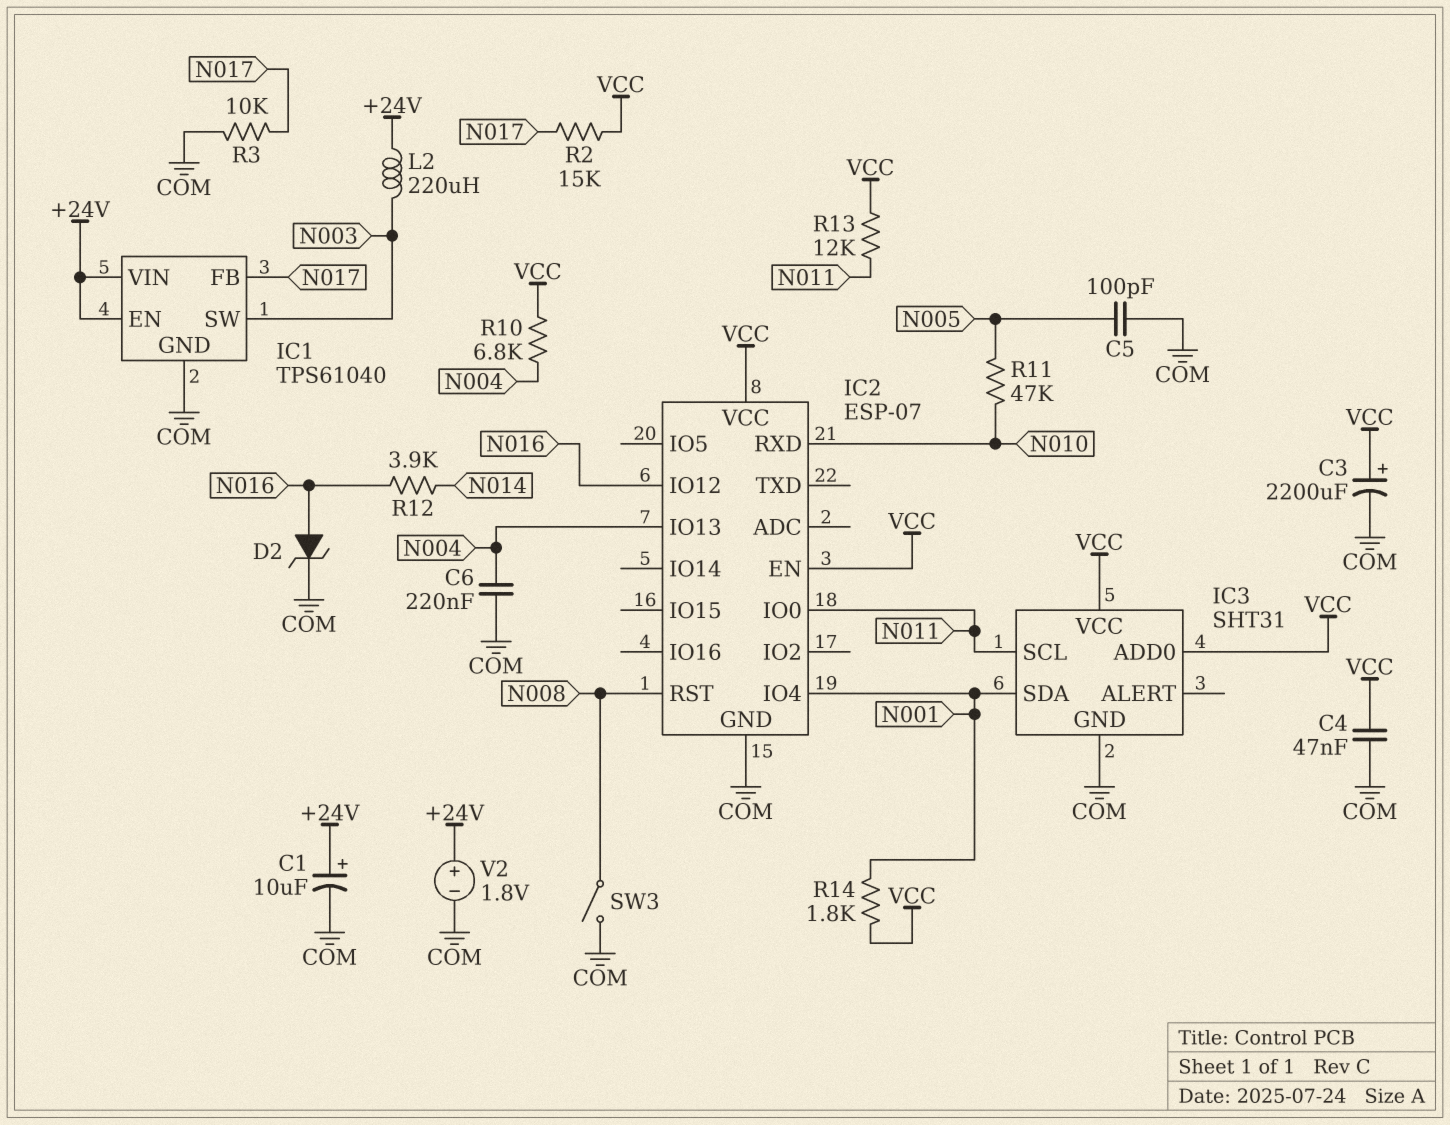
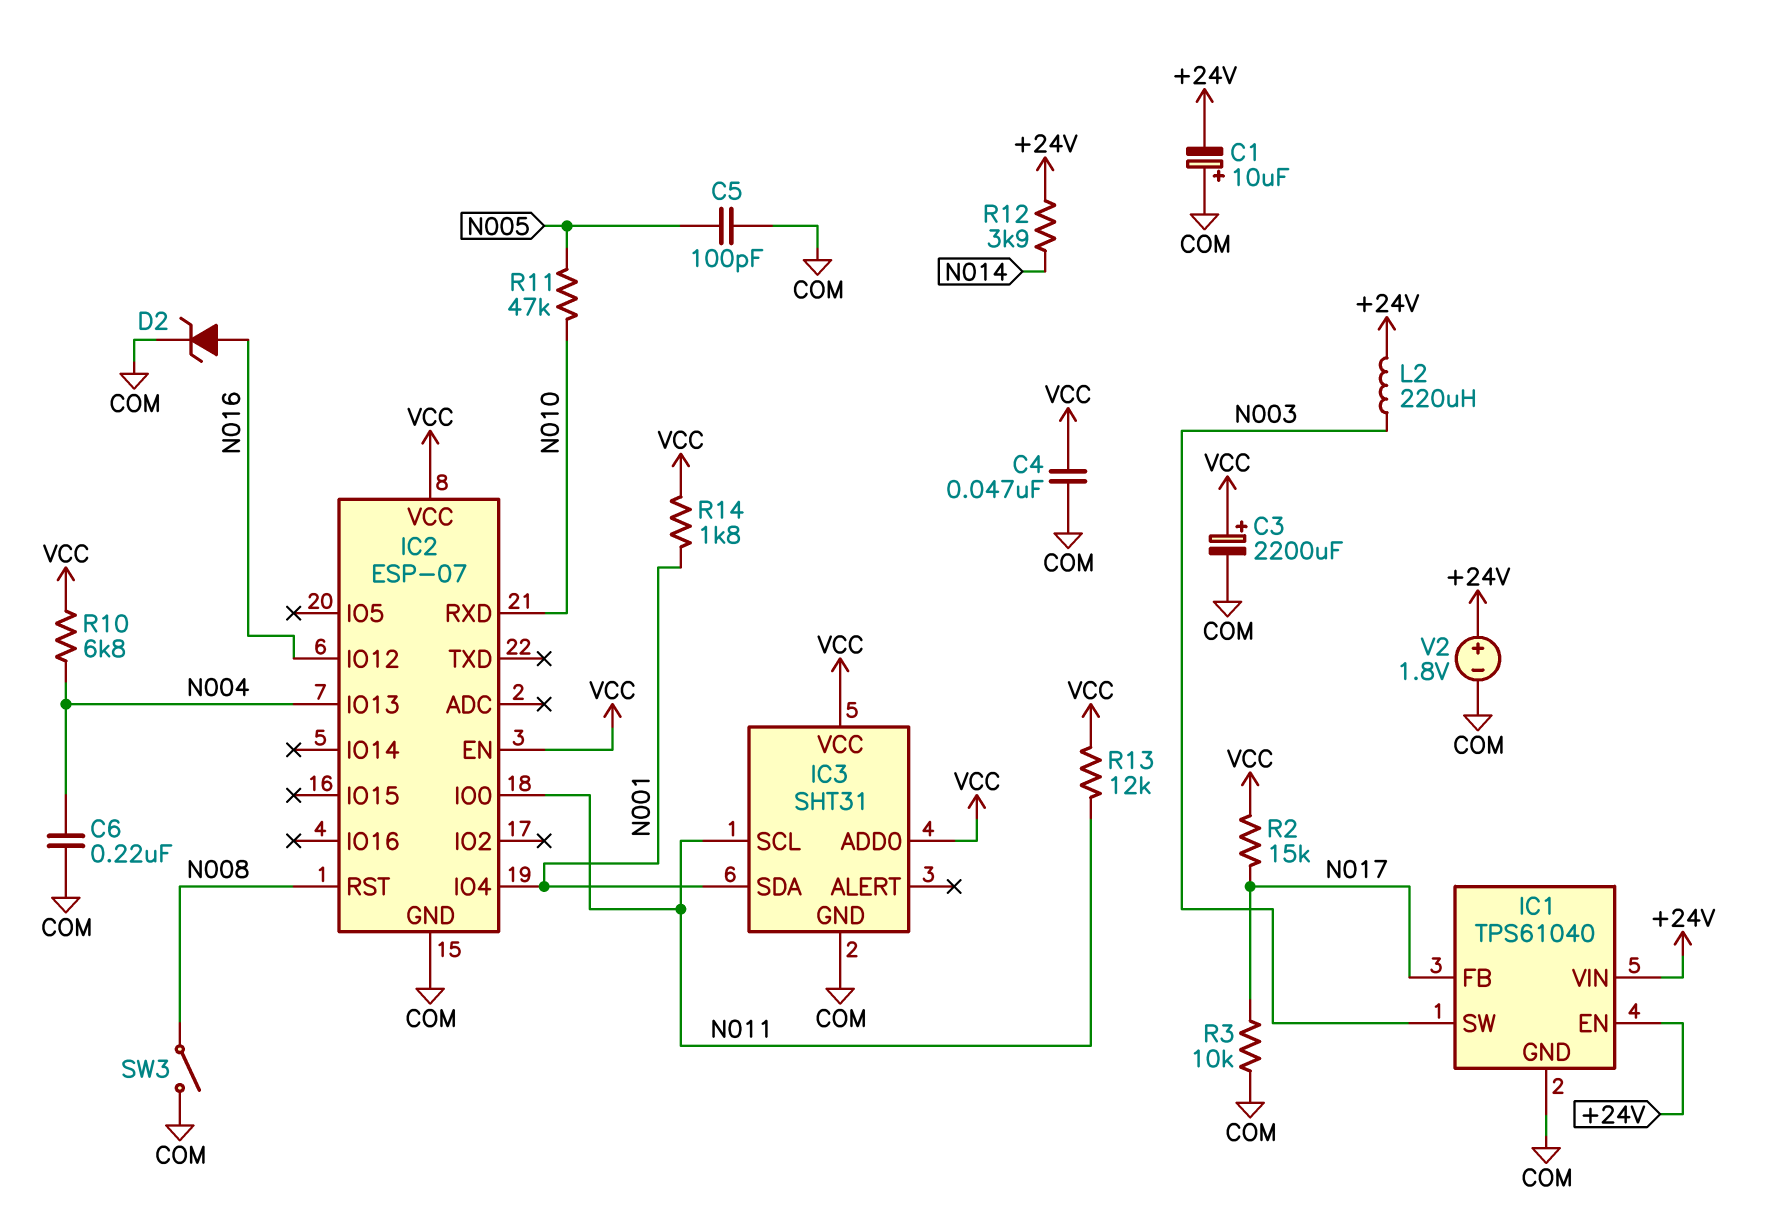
C1: 10uF (plus +24V, minus COM) -> 10uF (plus COM, minus +24V)
R12: 3.9k (N014, N016) -> 3.9k (+24V, N014)

